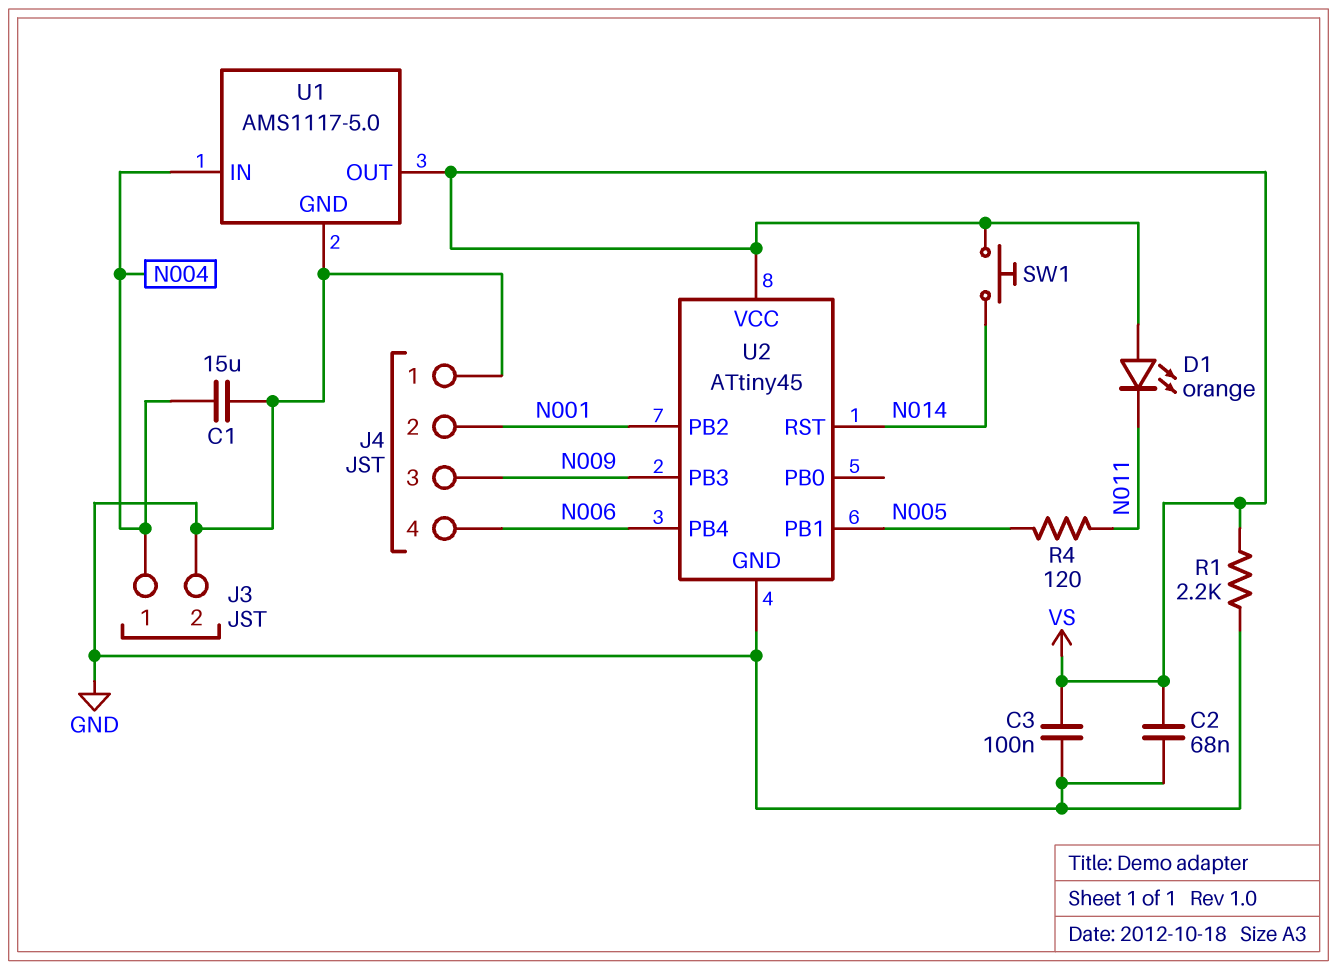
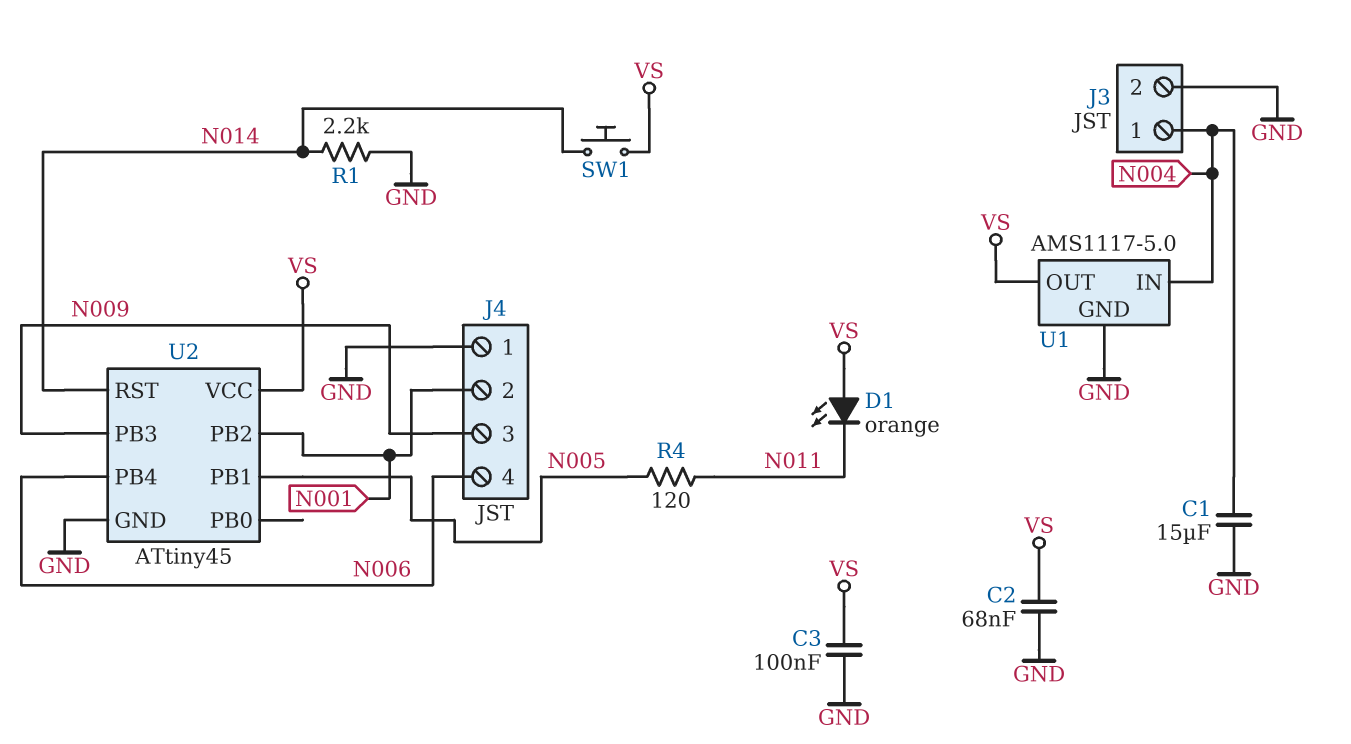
R1: 2.2k (GND, VS) -> 2.2k (GND, N014)

